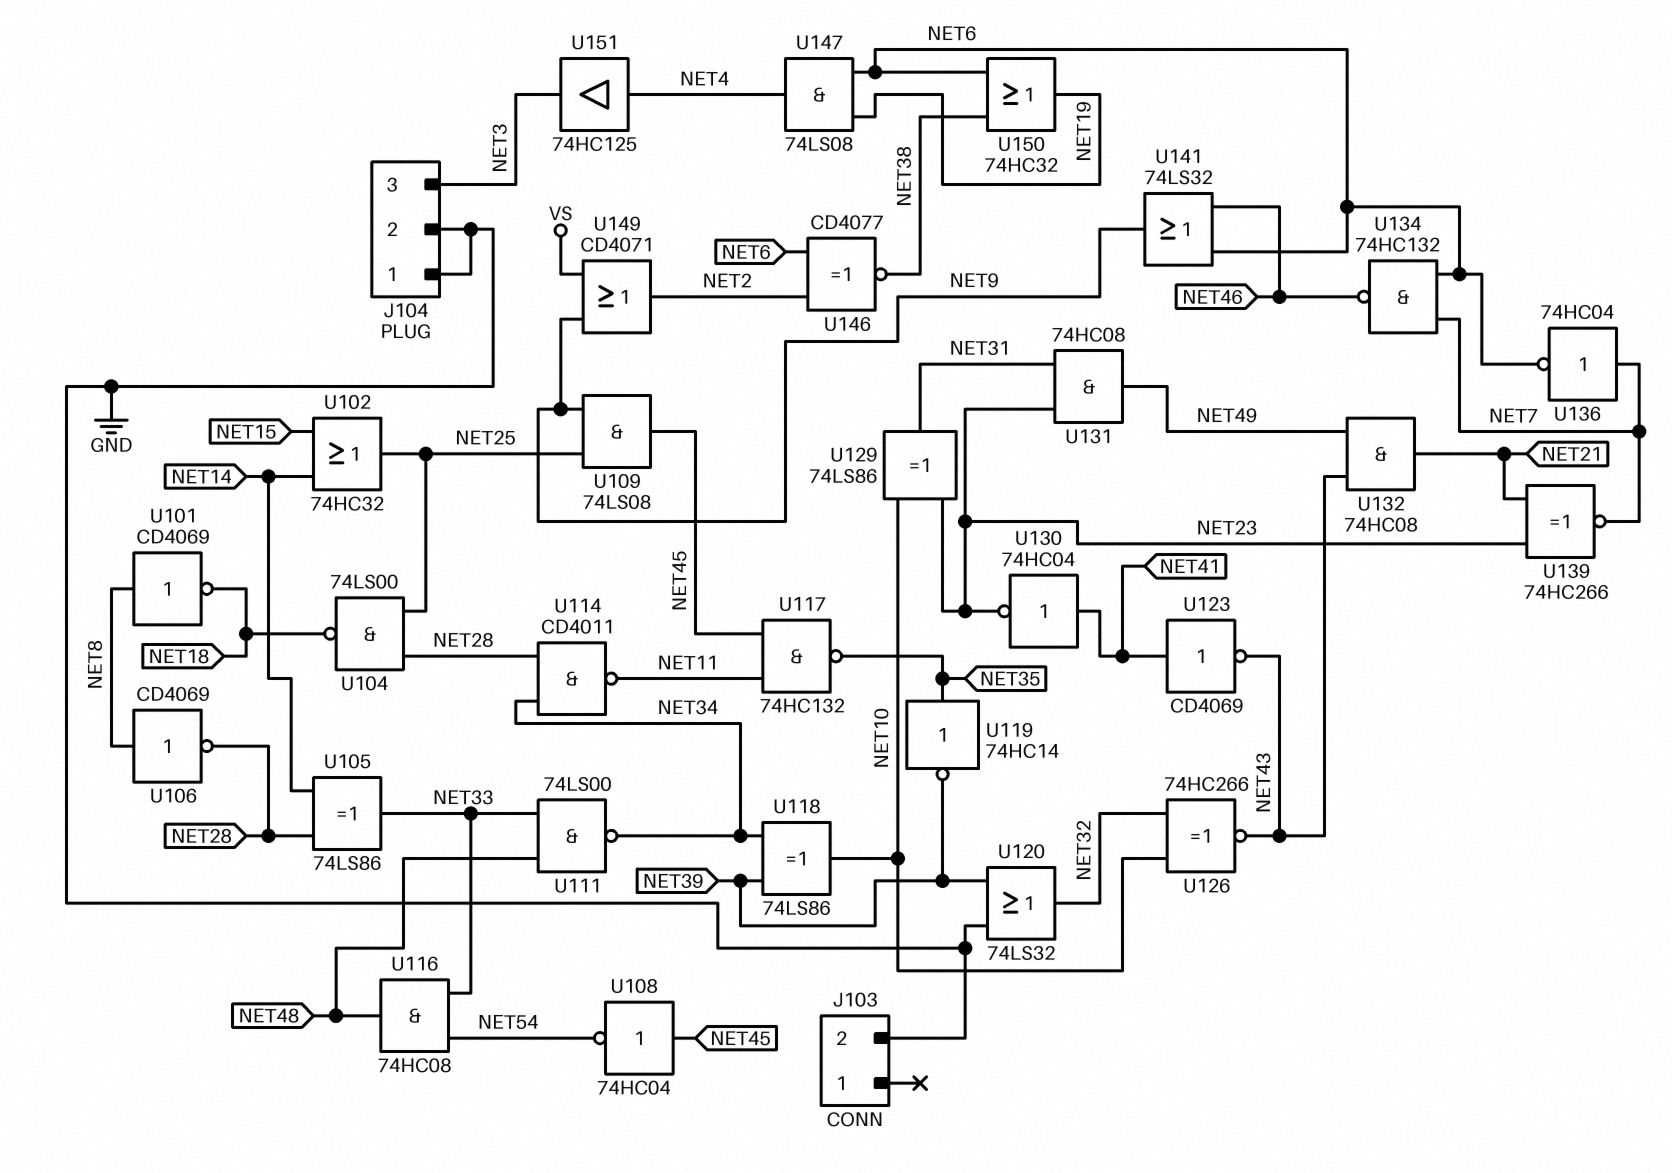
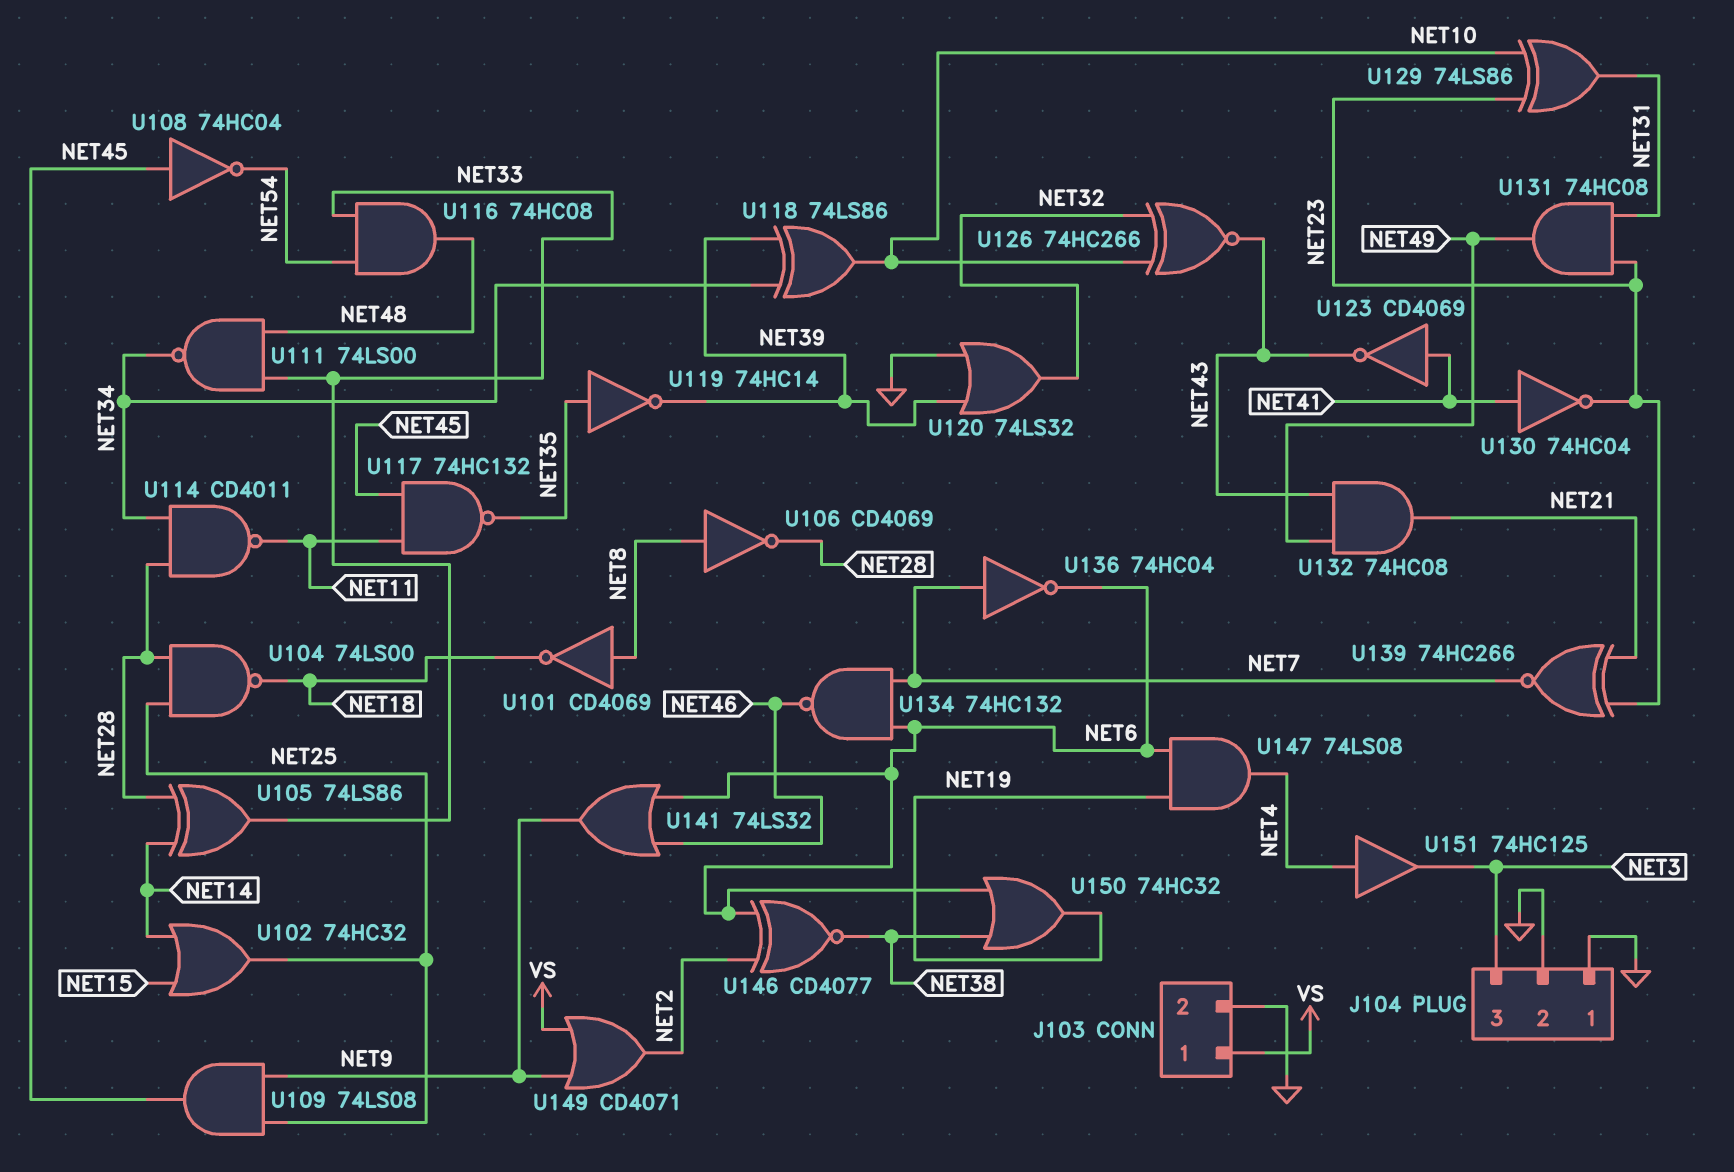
J103 pin 1: none -> VS

